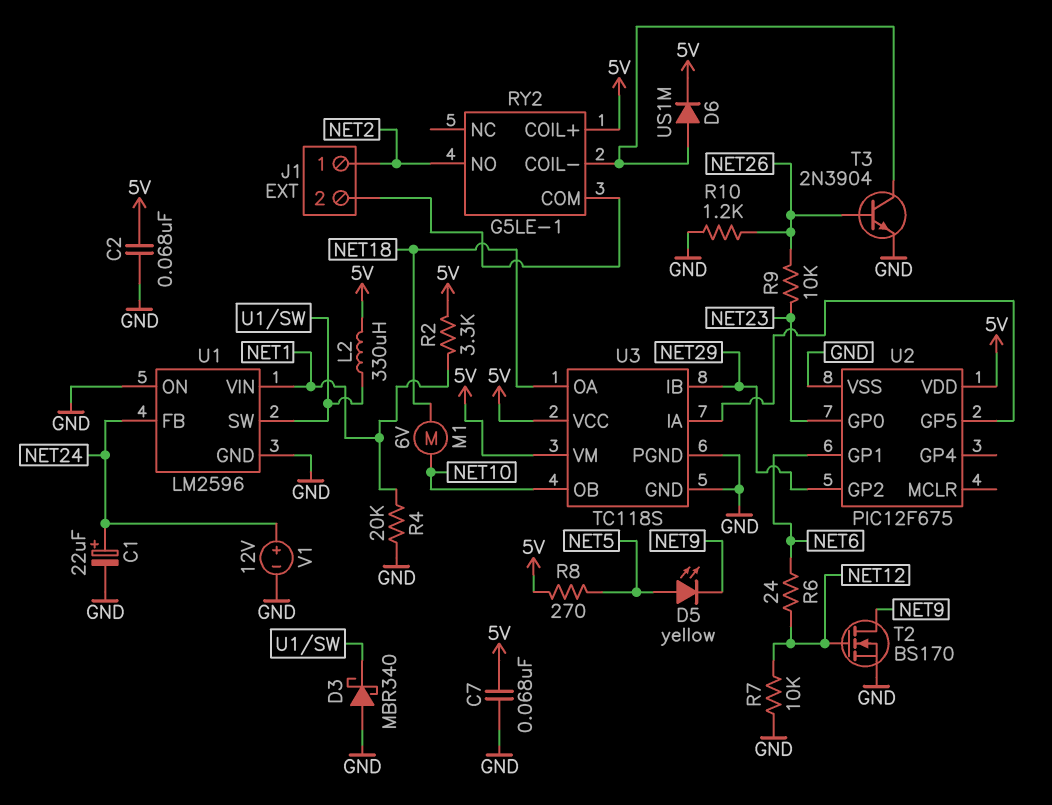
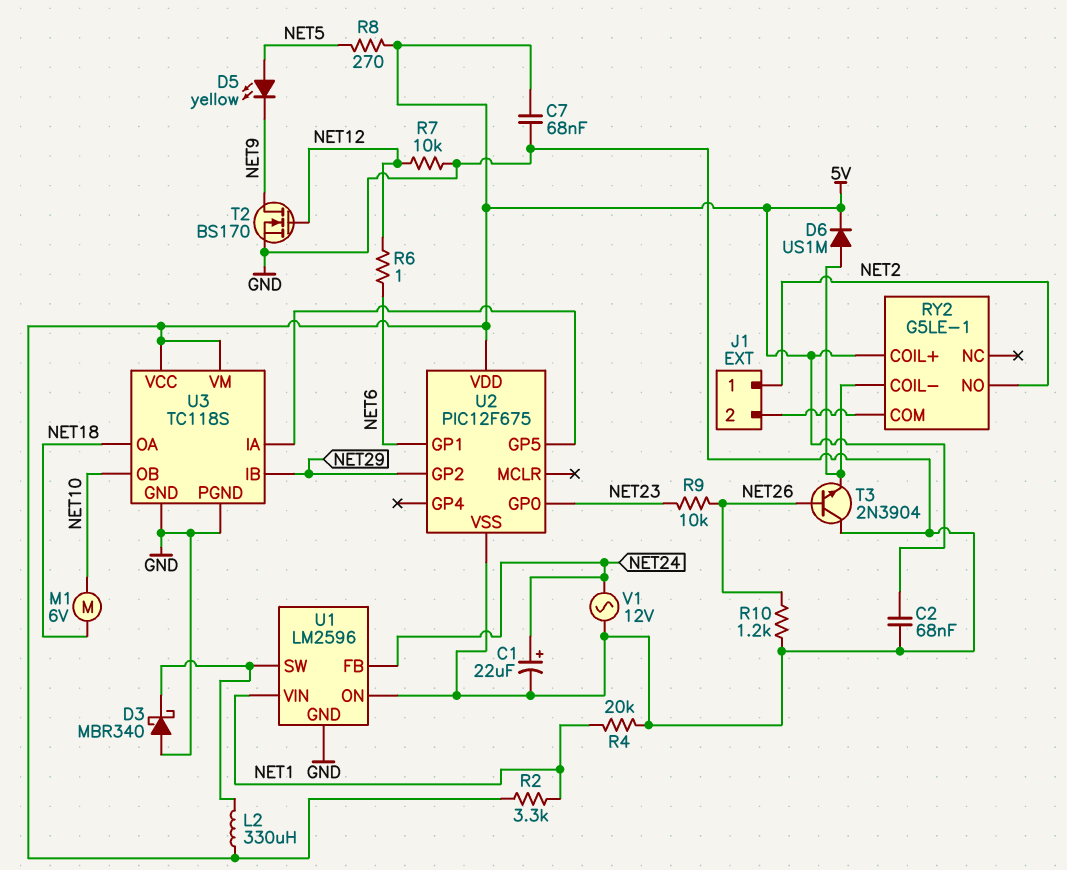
R6: 24 (NET6, NET12) -> 1 (NET6, NET12)
T3: NPN 2N3904 (B NET26, C RY2/COIL-, E GND) -> NPN 2N3904 (B NET26, C GND, E RY2/COIL-)
V1: 12V (plus NET24, minus GND) -> AC 12V (GND, NET24)

